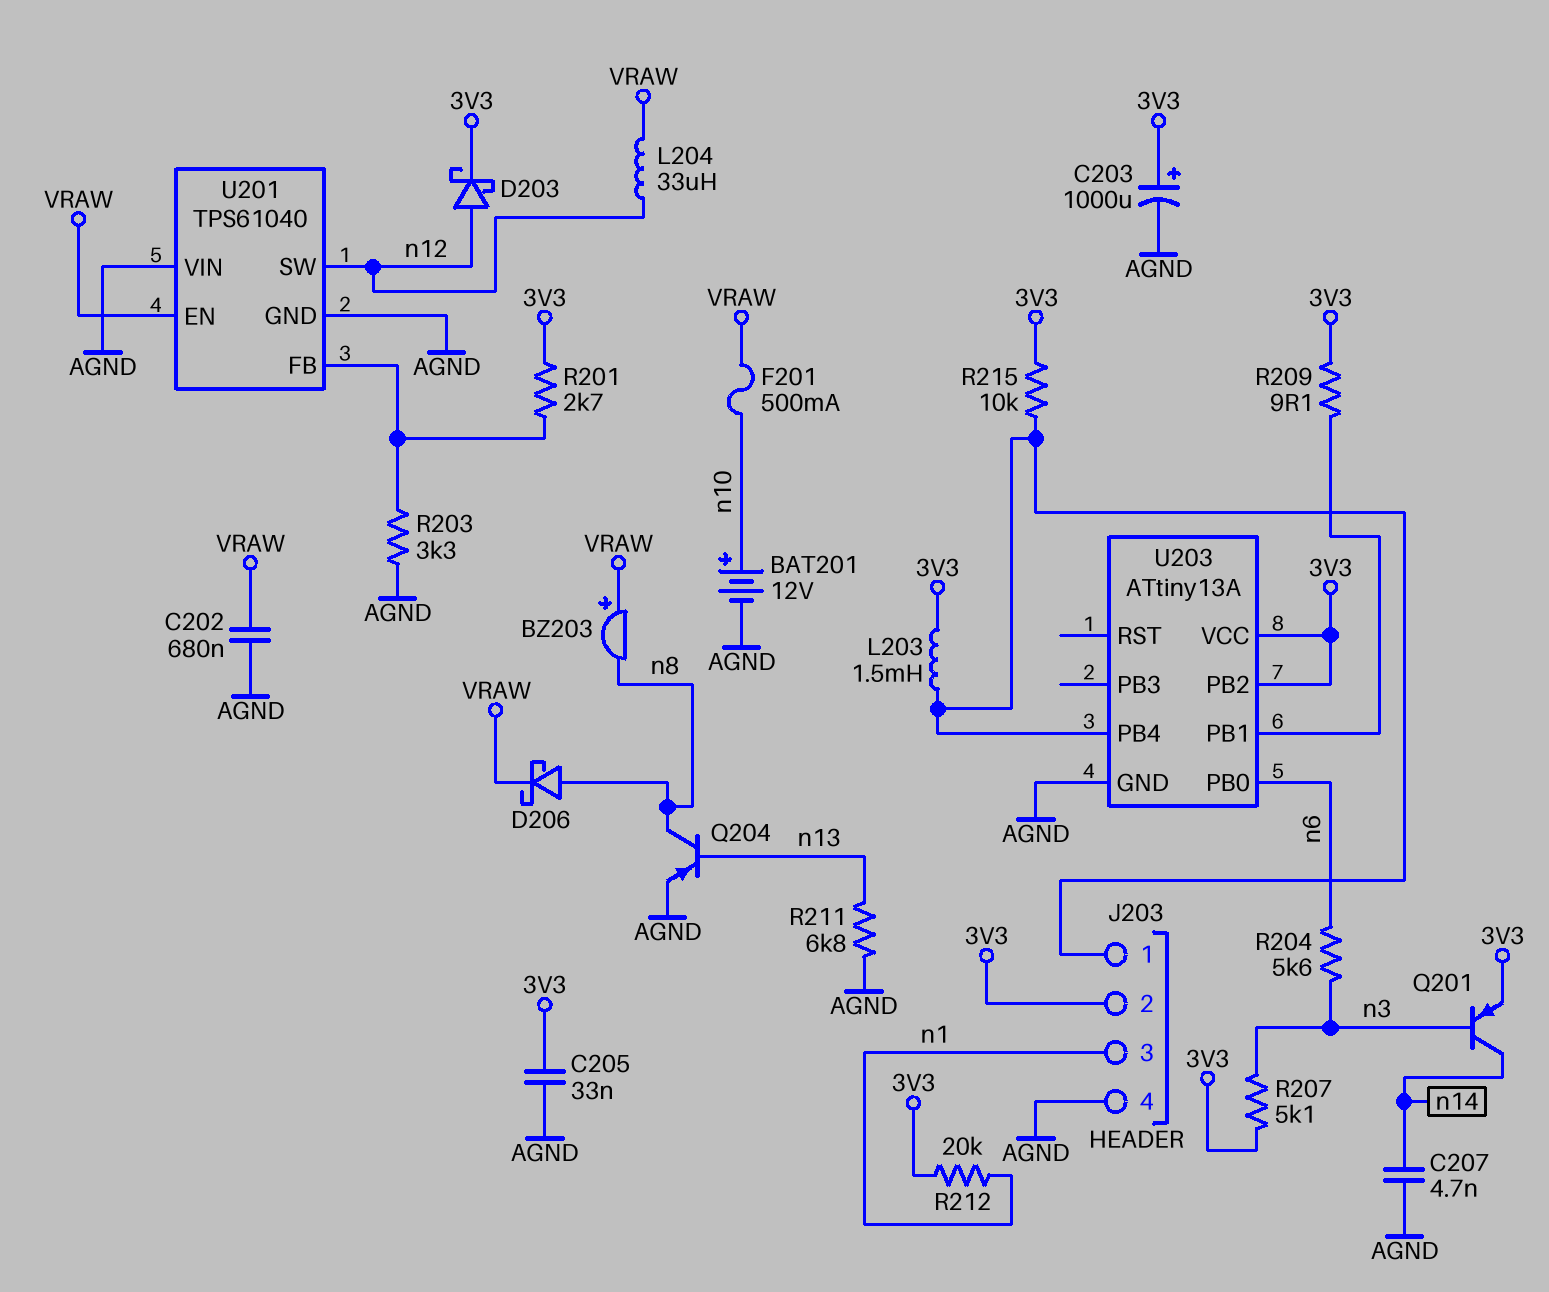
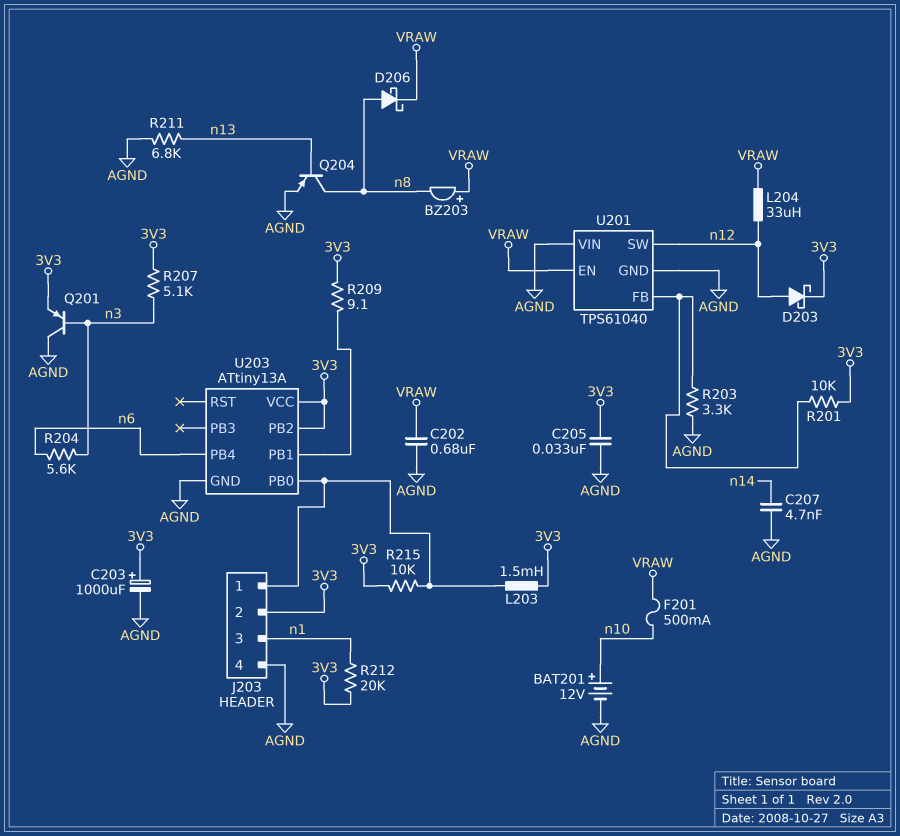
Q201: PNP (B n3, C n14, E 3V3) -> PNP (B n3, C AGND, E 3V3)
R201: 2.7k (3V3, U201/FB) -> 10k (3V3, U201/FB)
U203 pin PB0: n6 -> J203/1
U203 pin PB4: J203/1 -> n6

